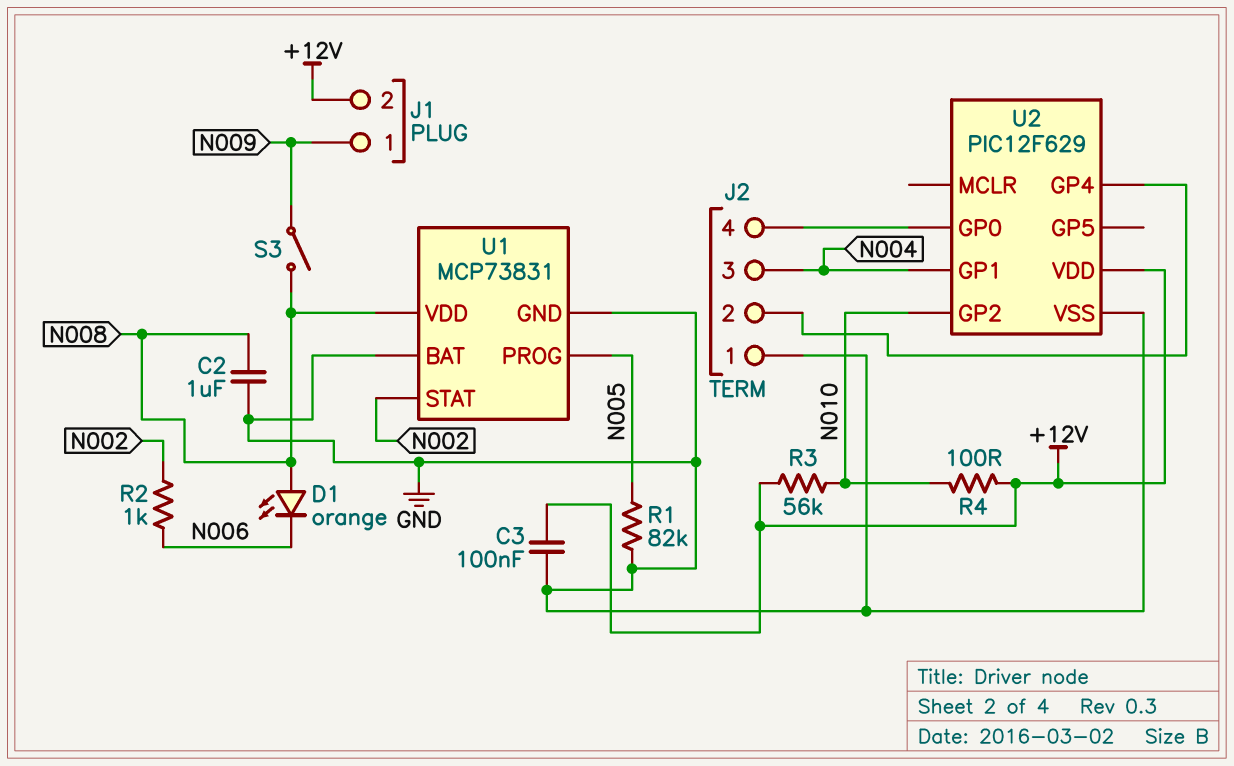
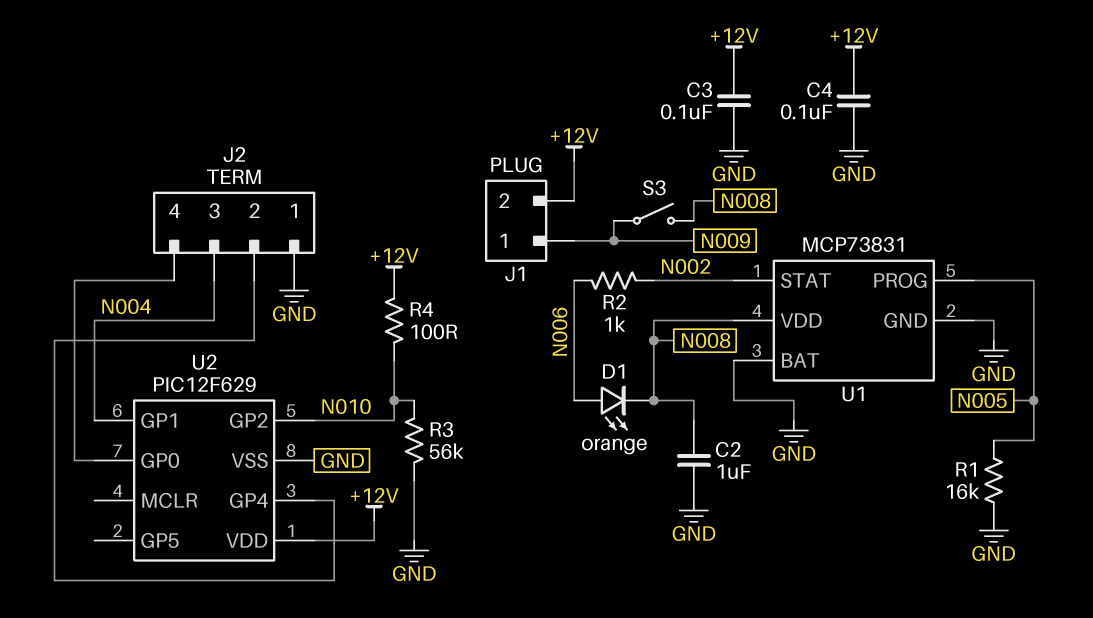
C4: none -> 100nF (+12V, GND)
D1: LED orange (A N008, K N006) -> LED orange (A N006, K N008)
R1: 82k (GND, N005) -> 16k (GND, N005)
R3: 56k (+12V, N010) -> 56k (GND, N010)

